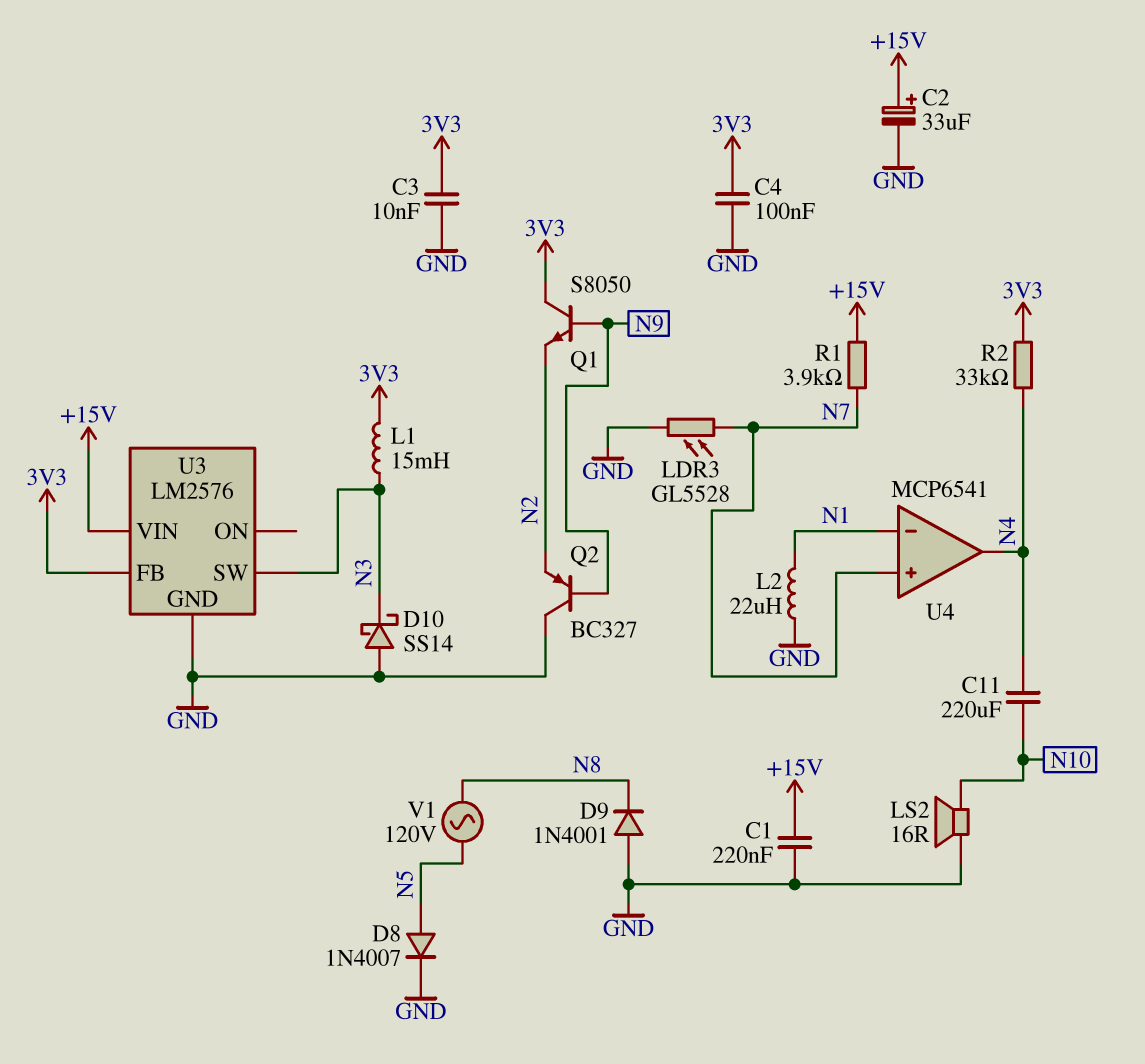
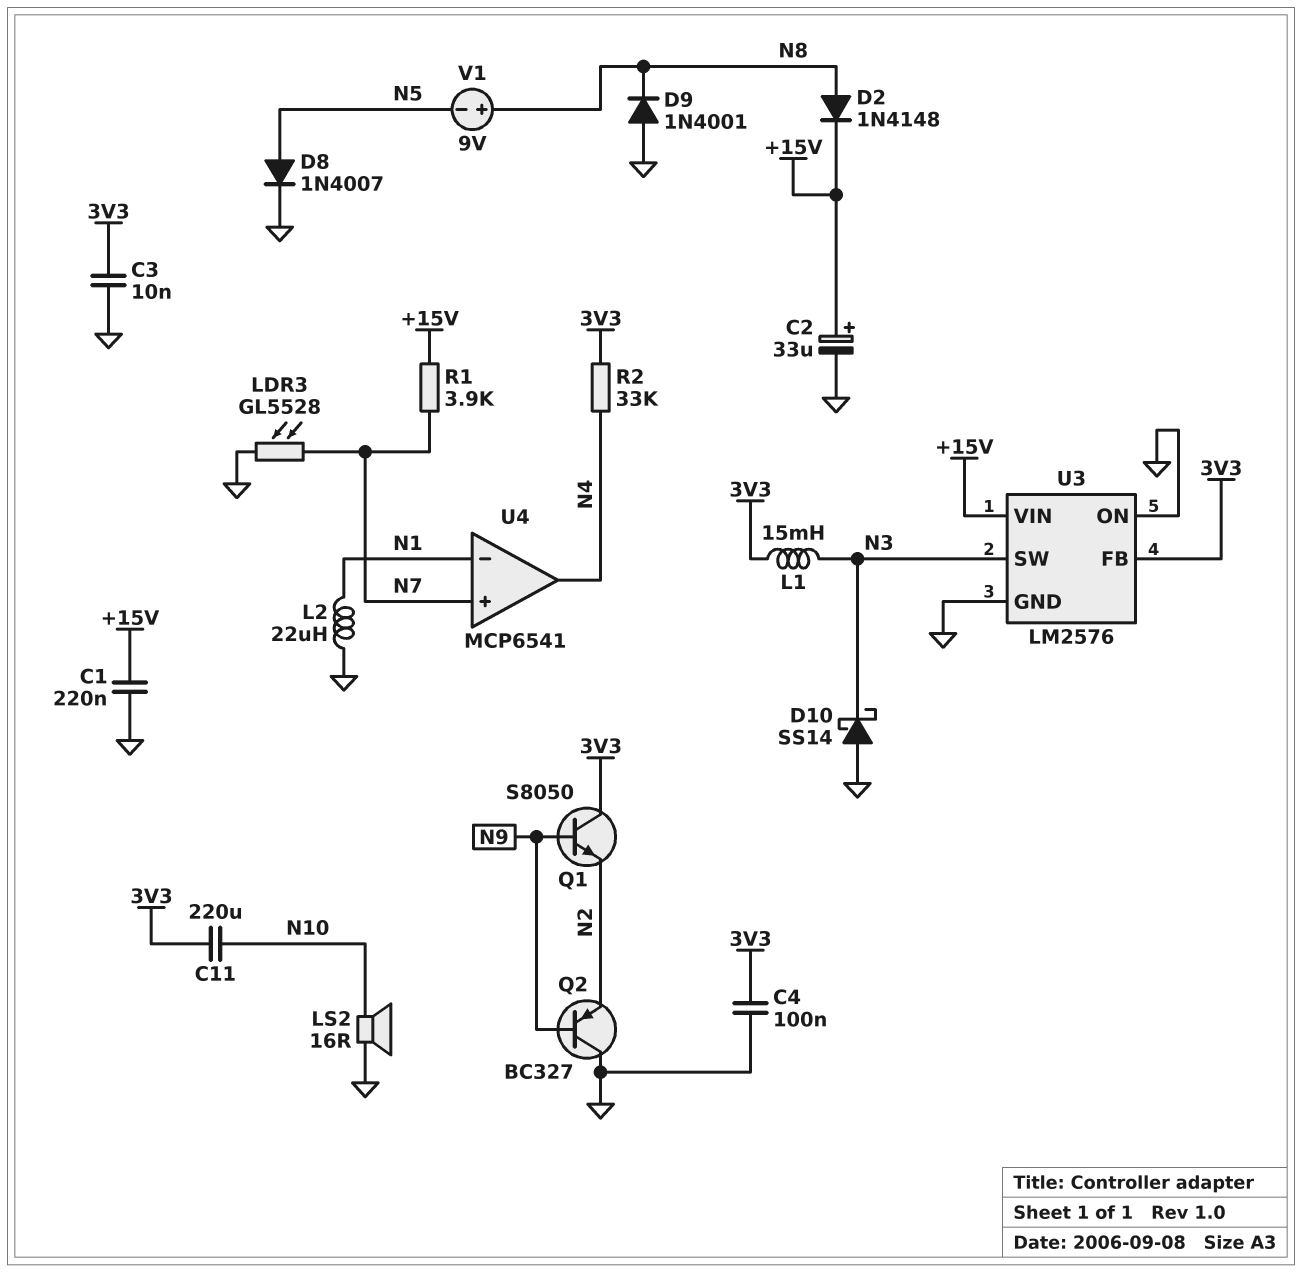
C11: 220uF (N4, N10) -> 220uF (3V3, N10)
D2: none -> diode 1N4148 (A N8, K +15V)
U3 pin ON: none -> GND
V1: AC 120V (N5, N8) -> 9V (plus N8, minus N5)

